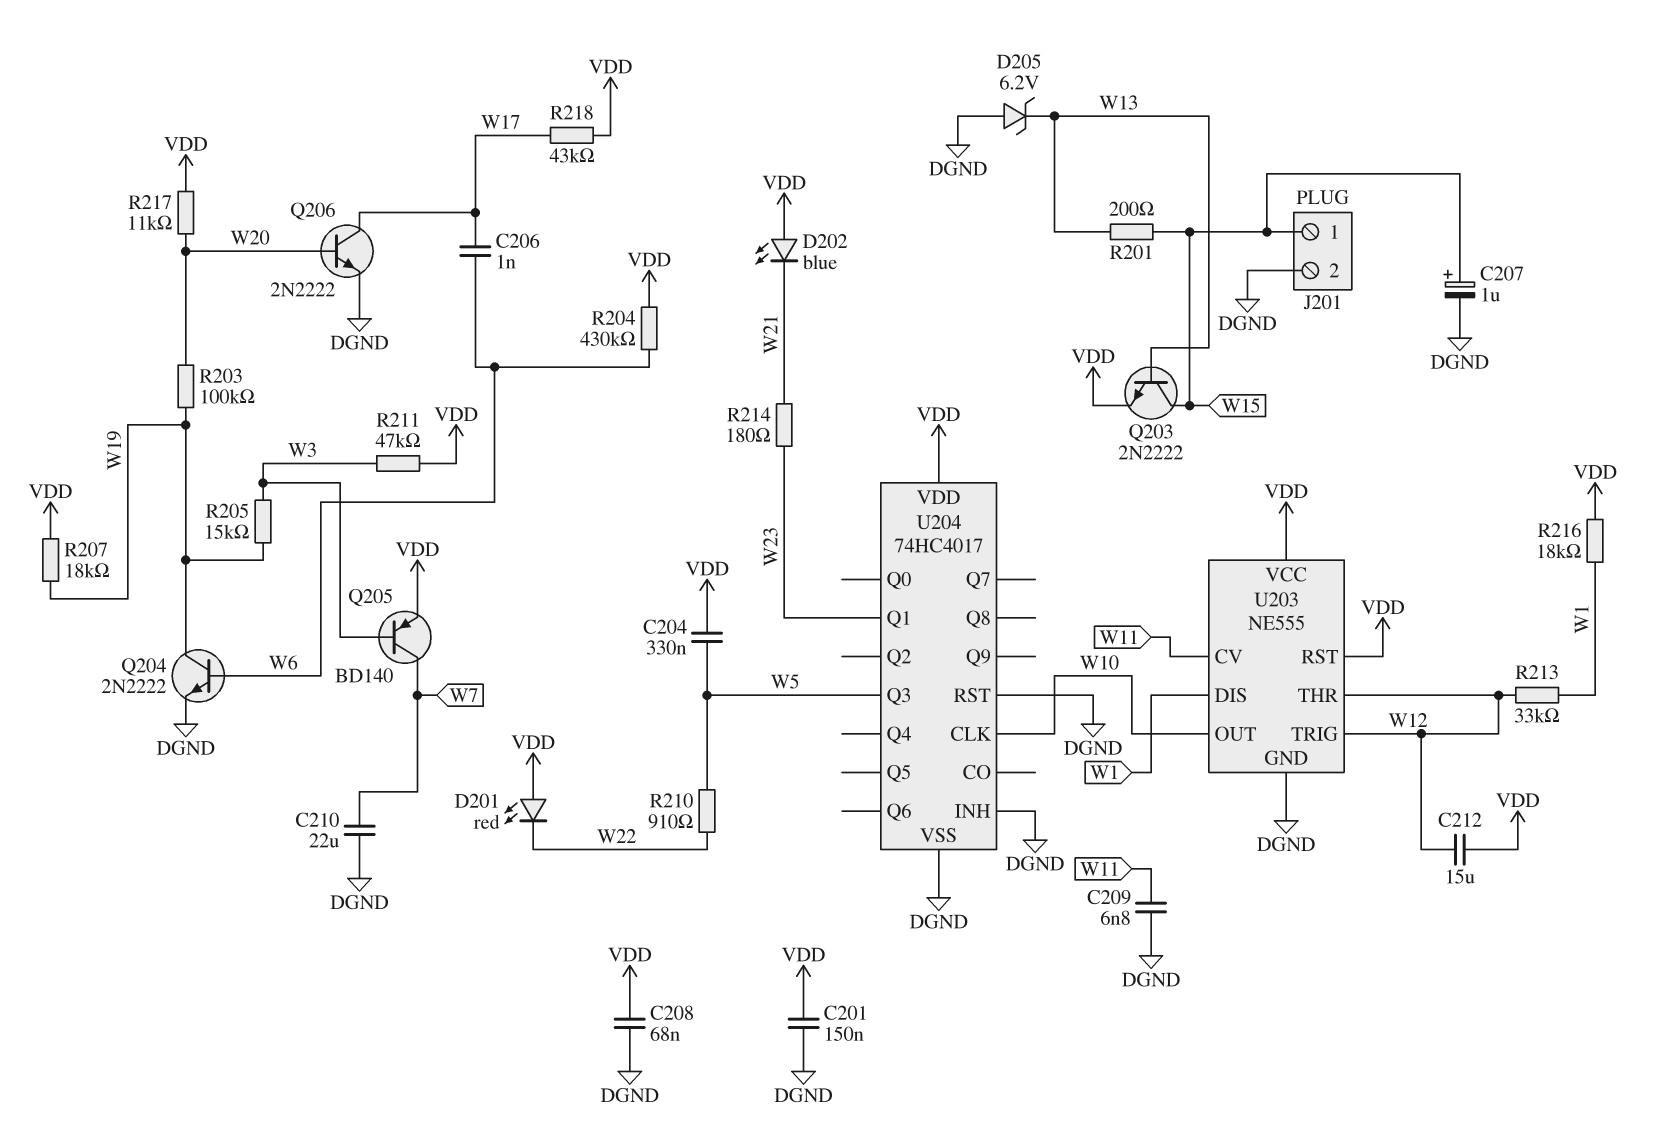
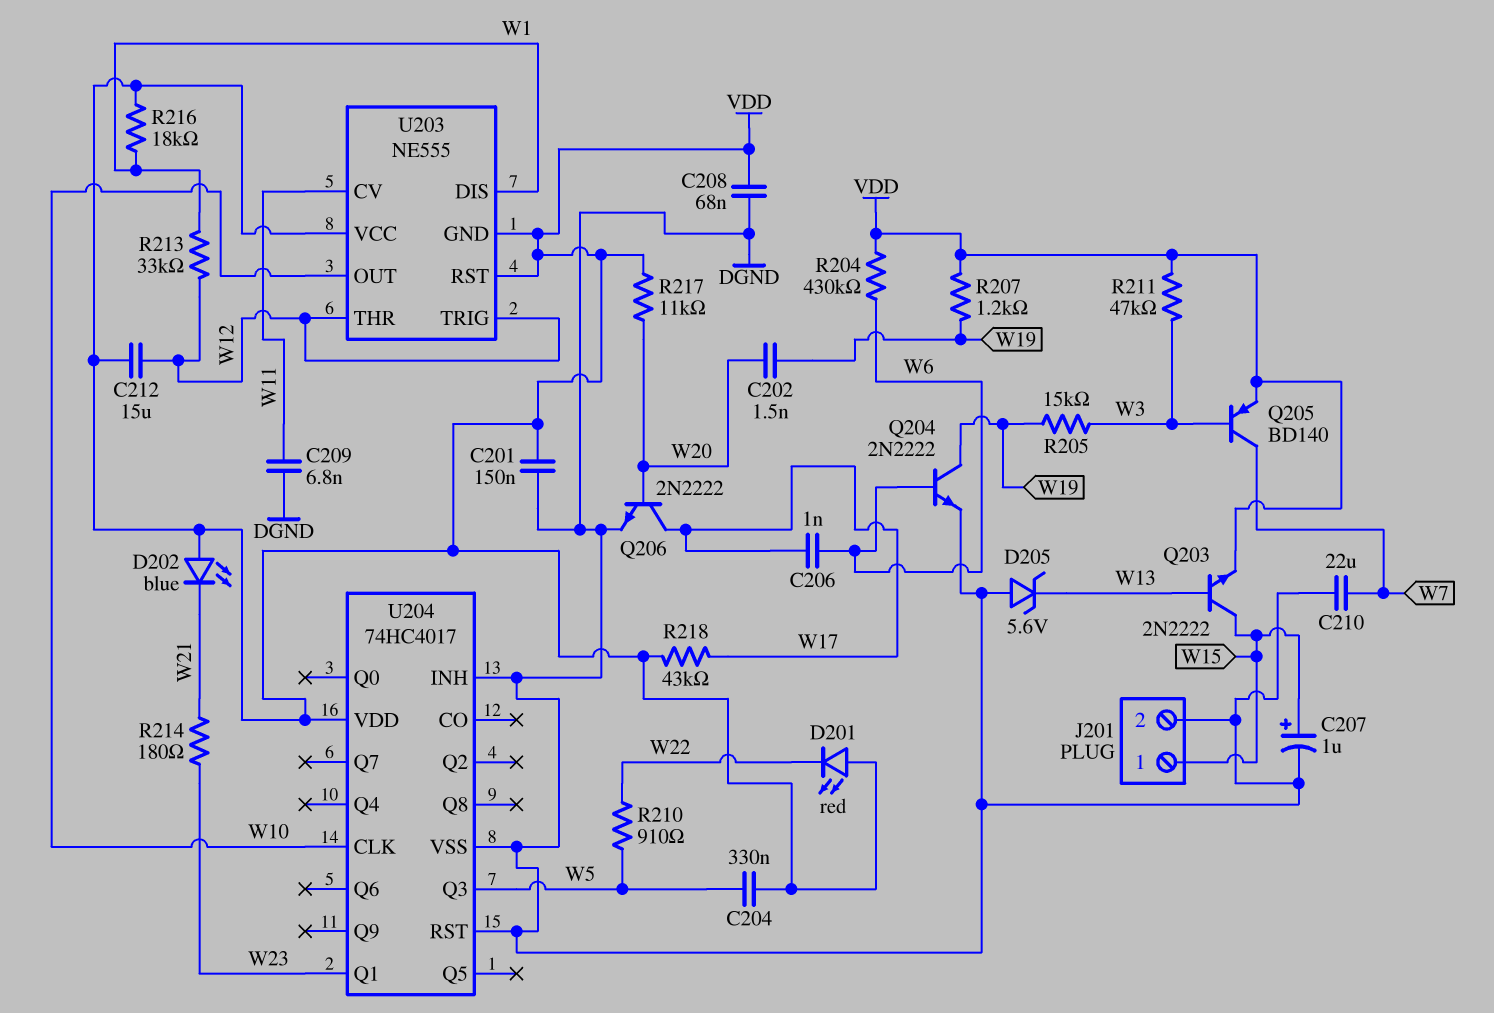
C202: none -> 1.5nF (W19, W20)
D205: zener 6.2V (A DGND, K W13) -> zener 5.6V (A DGND, K W13)
R201: 200 (W13, W15) -> none
R203: 100k (W19, W20) -> none
R207: 18k (VDD, W19) -> 1.2k (VDD, W19)
U203 pin GND: DGND -> VDD

